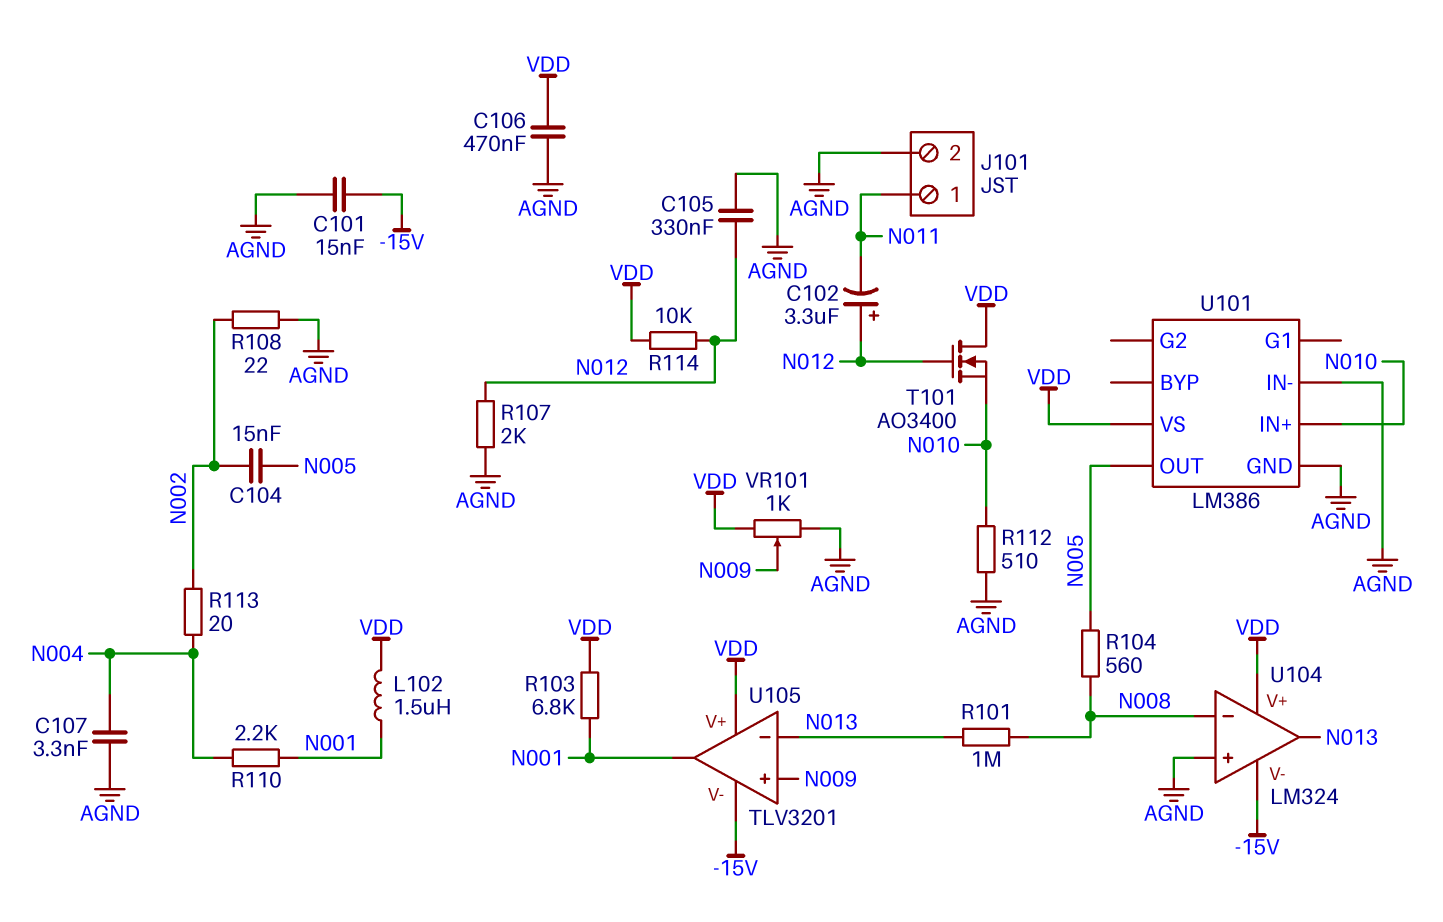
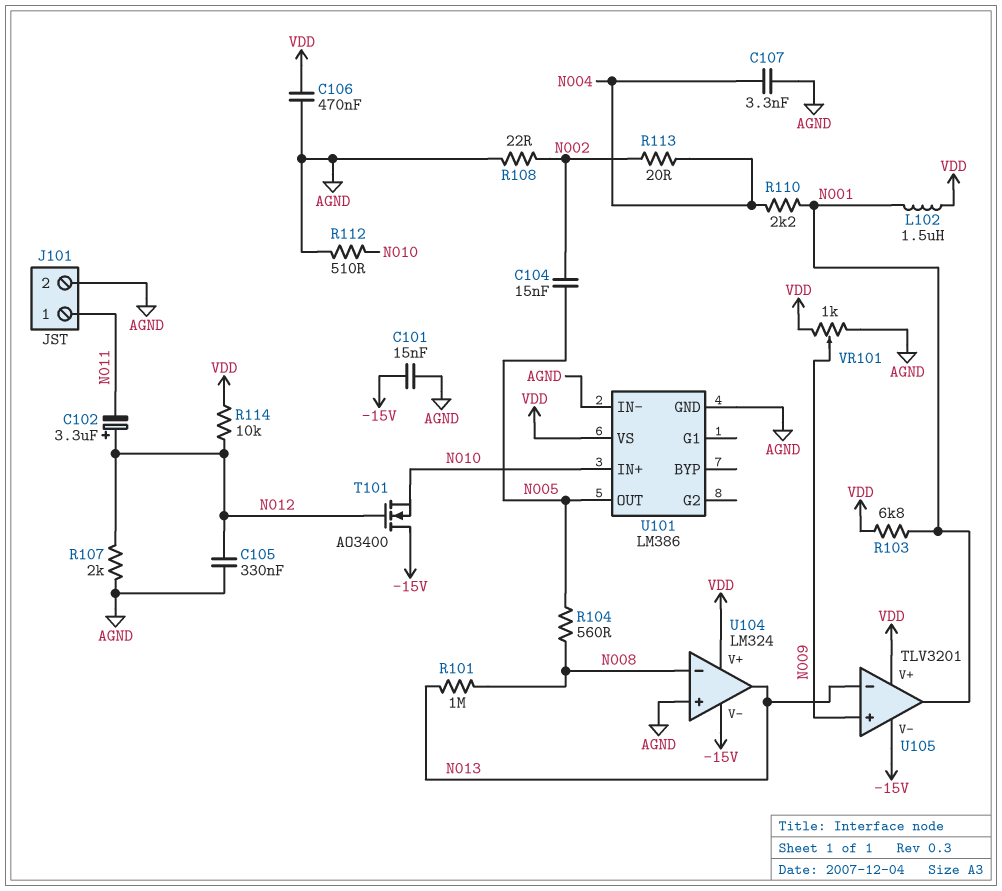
T101: NMOS AO3400 (G N012, D VDD, S N010) -> NMOS AO3400 (G N012, D -15V, S N010)

